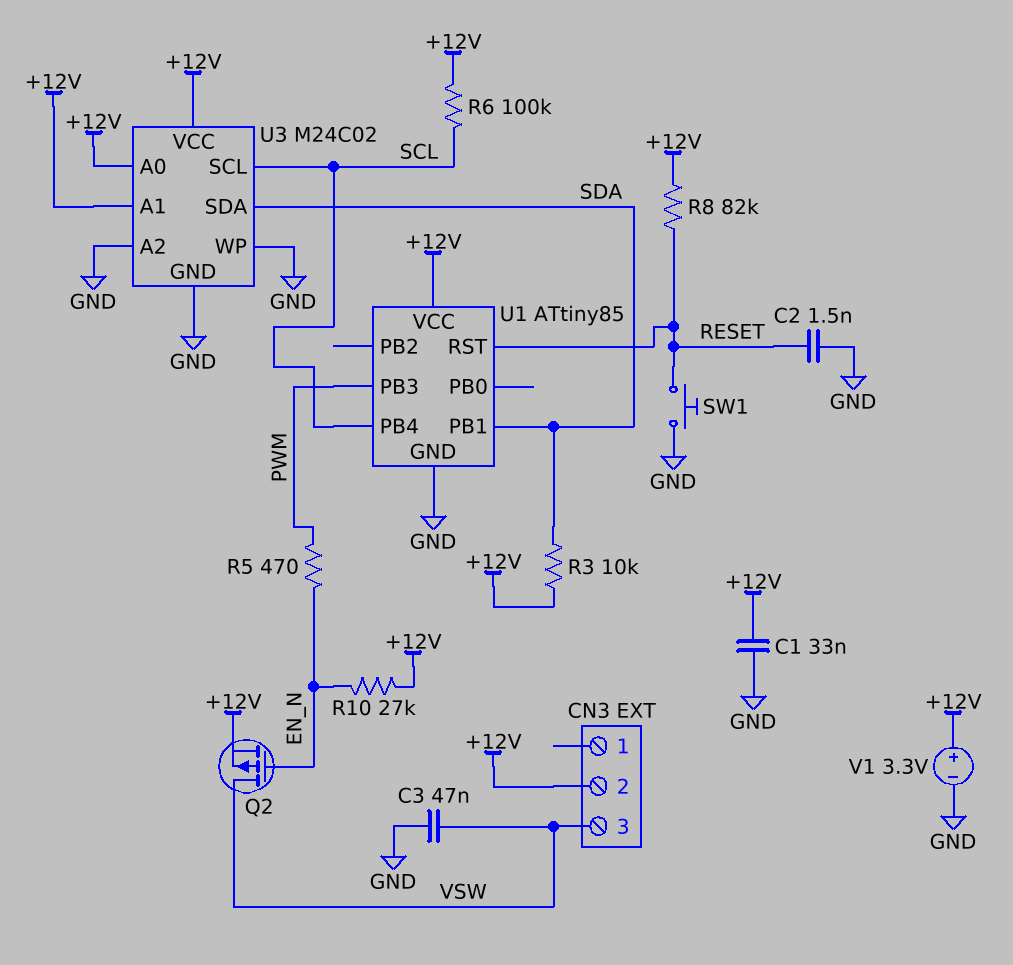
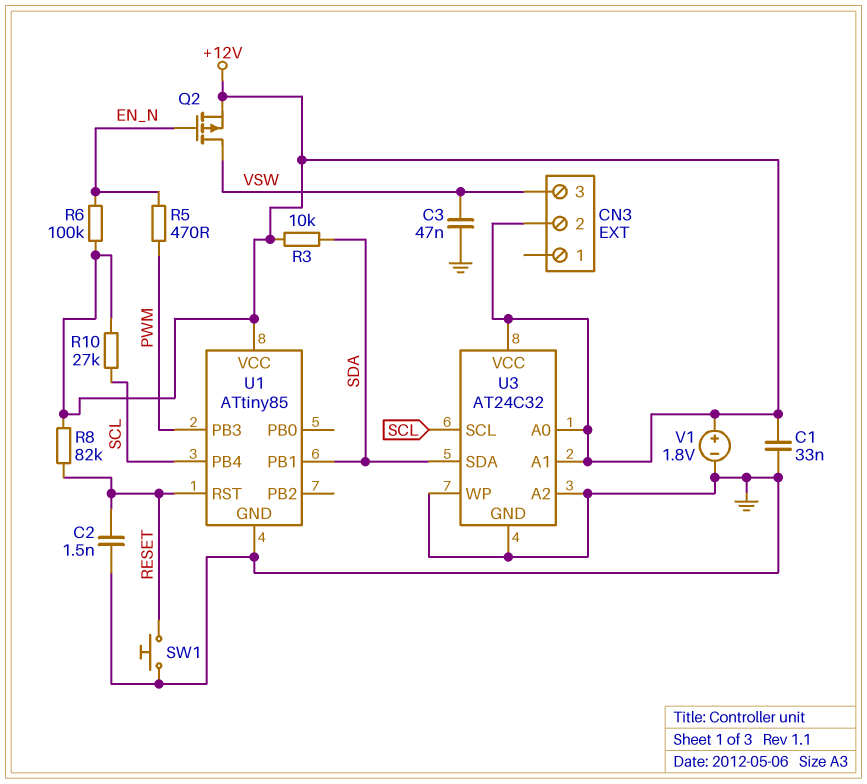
R6: 100k (+12V, SCL) -> 100k (+12V, EN_N)
R10: 27k (+12V, EN_N) -> 27k (+12V, SCL)
U3: M24C02 -> AT24C32
V1: 3.3V (plus +12V, minus GND) -> 1.8V (plus +12V, minus GND)

